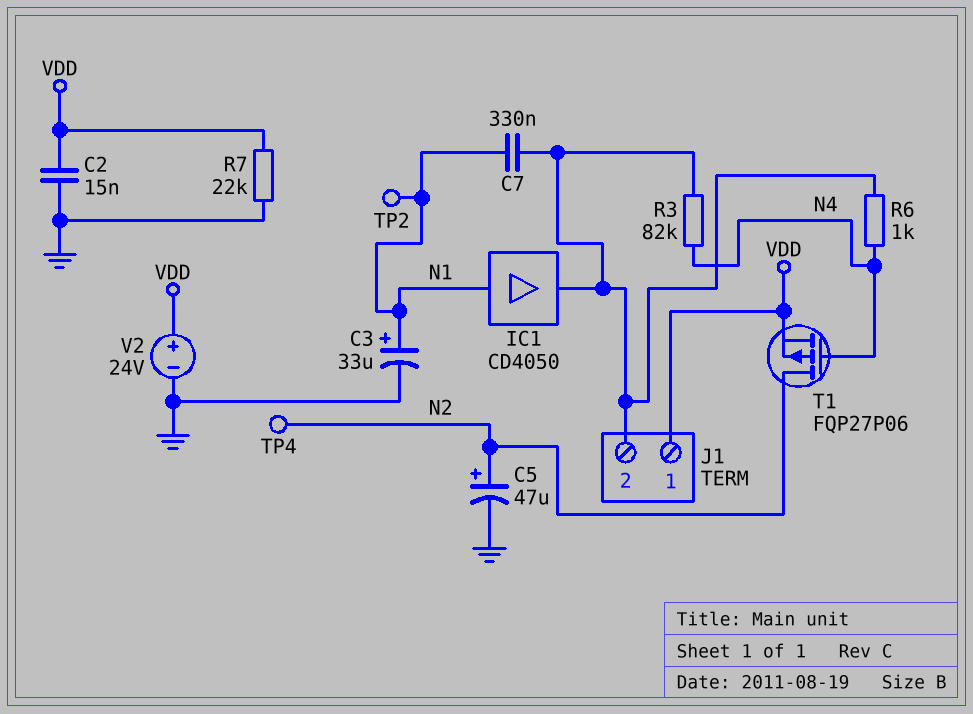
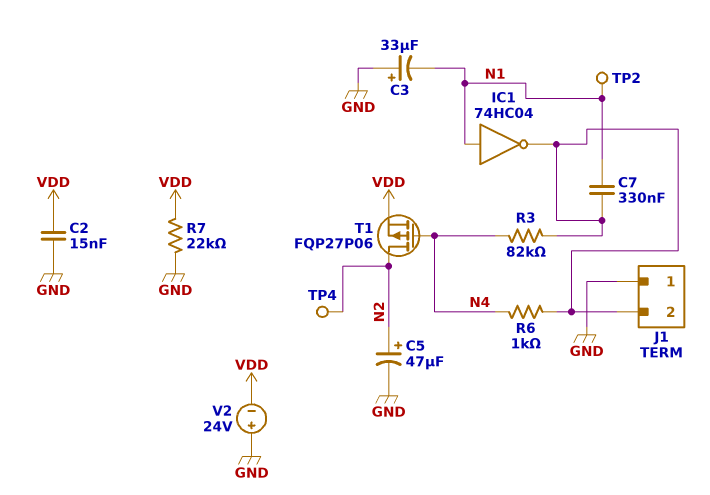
C3: 33uF (plus N1, minus GND) -> 33uF (plus GND, minus N1)
IC1: buffer CD4050 (in N1, out J1/2) -> NOT 74HC04 (in N1, out J1/2)
J1 pin 1: VDD -> GND
V2: 24V (plus VDD, minus GND) -> 24V (plus GND, minus VDD)

